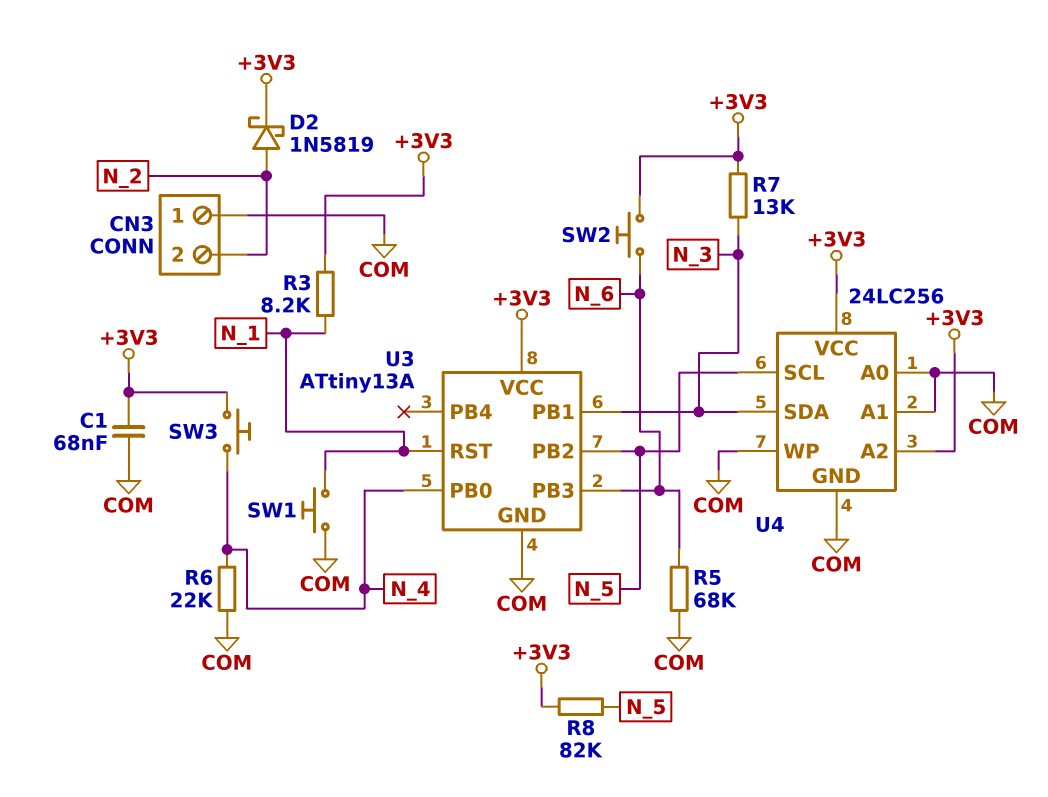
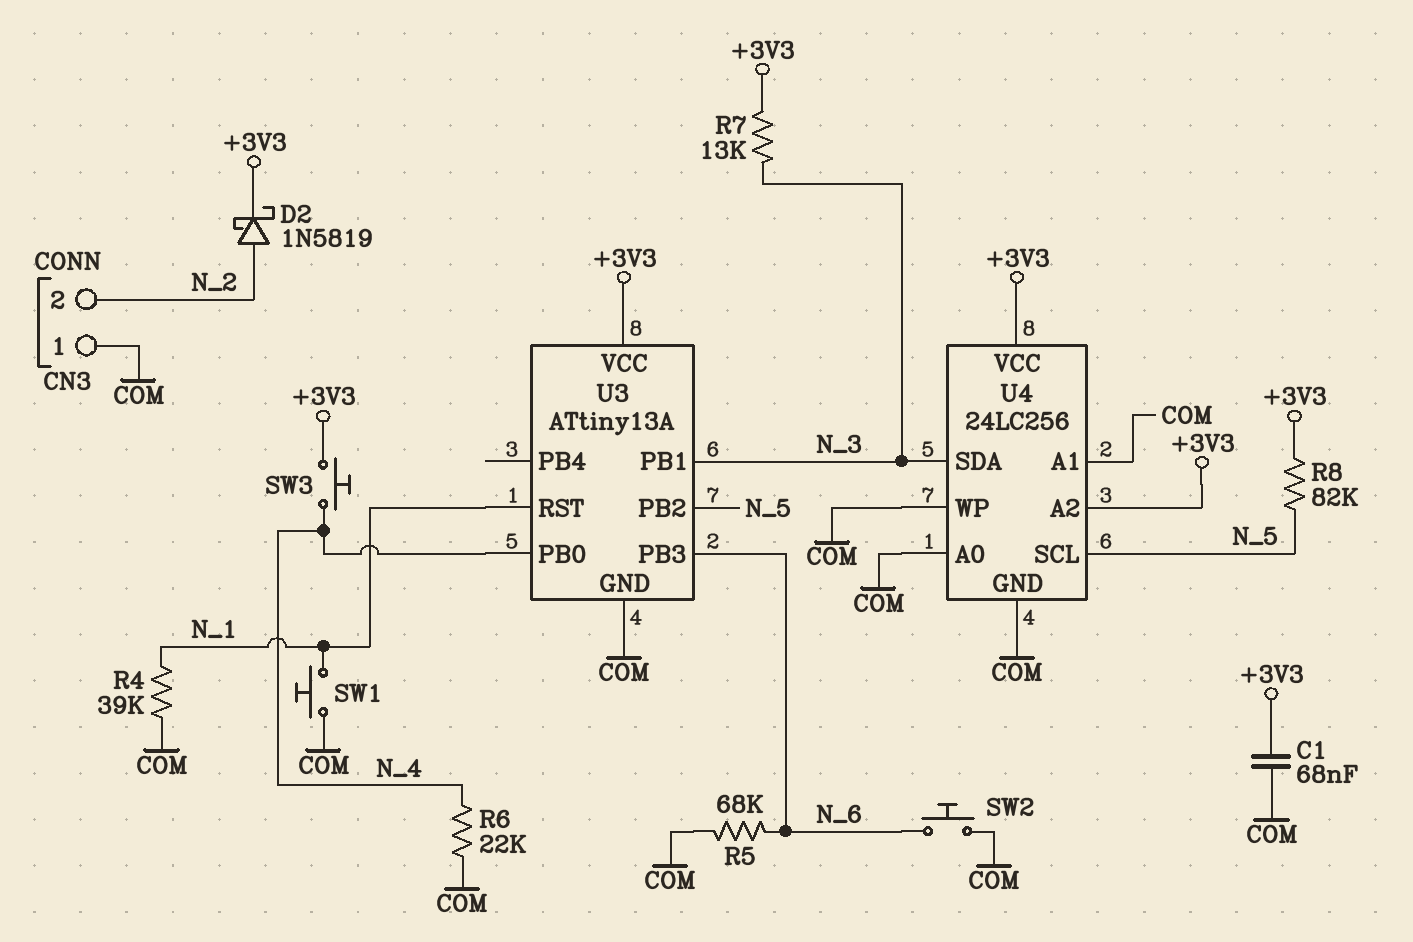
R3: 8.2k (+3V3, N_1) -> none
R4: none -> 39k (COM, N_1)
SW2: button (+3V3, N_6) -> button (COM, N_6)

